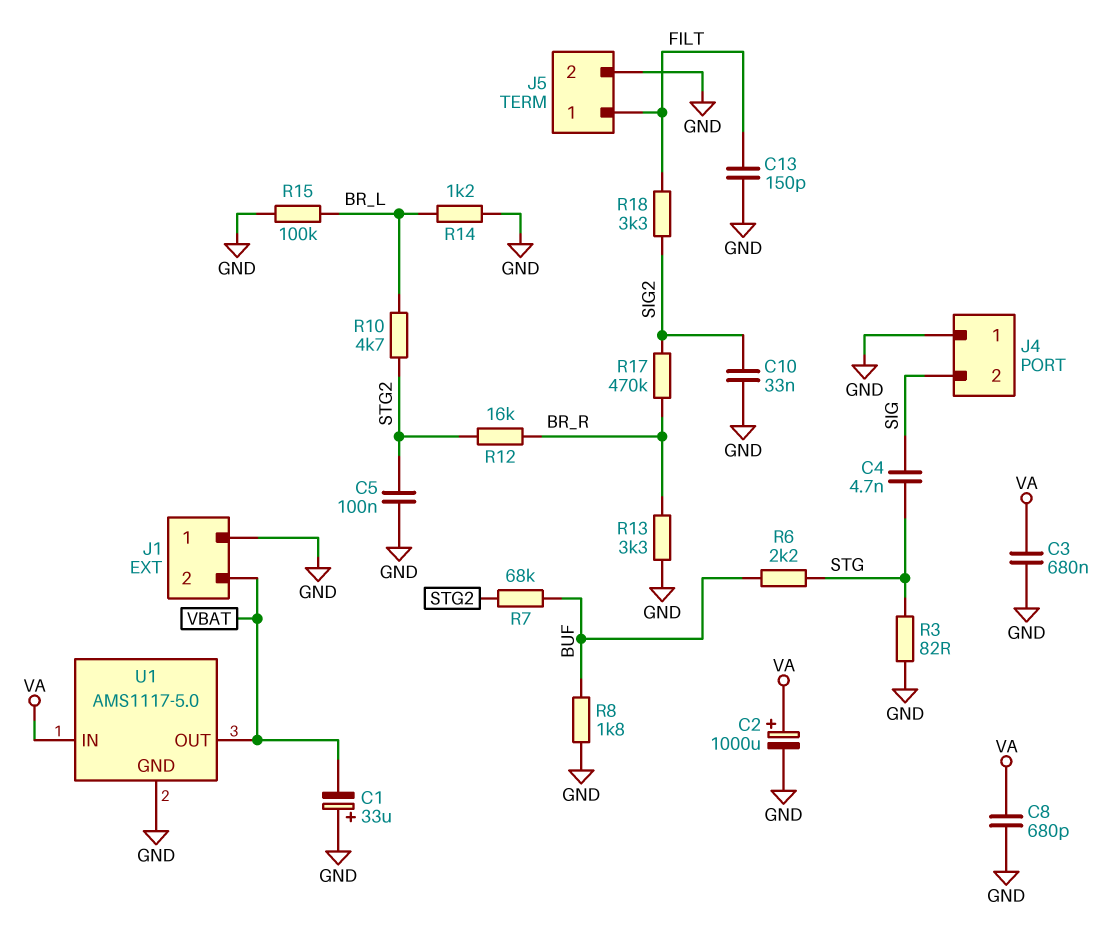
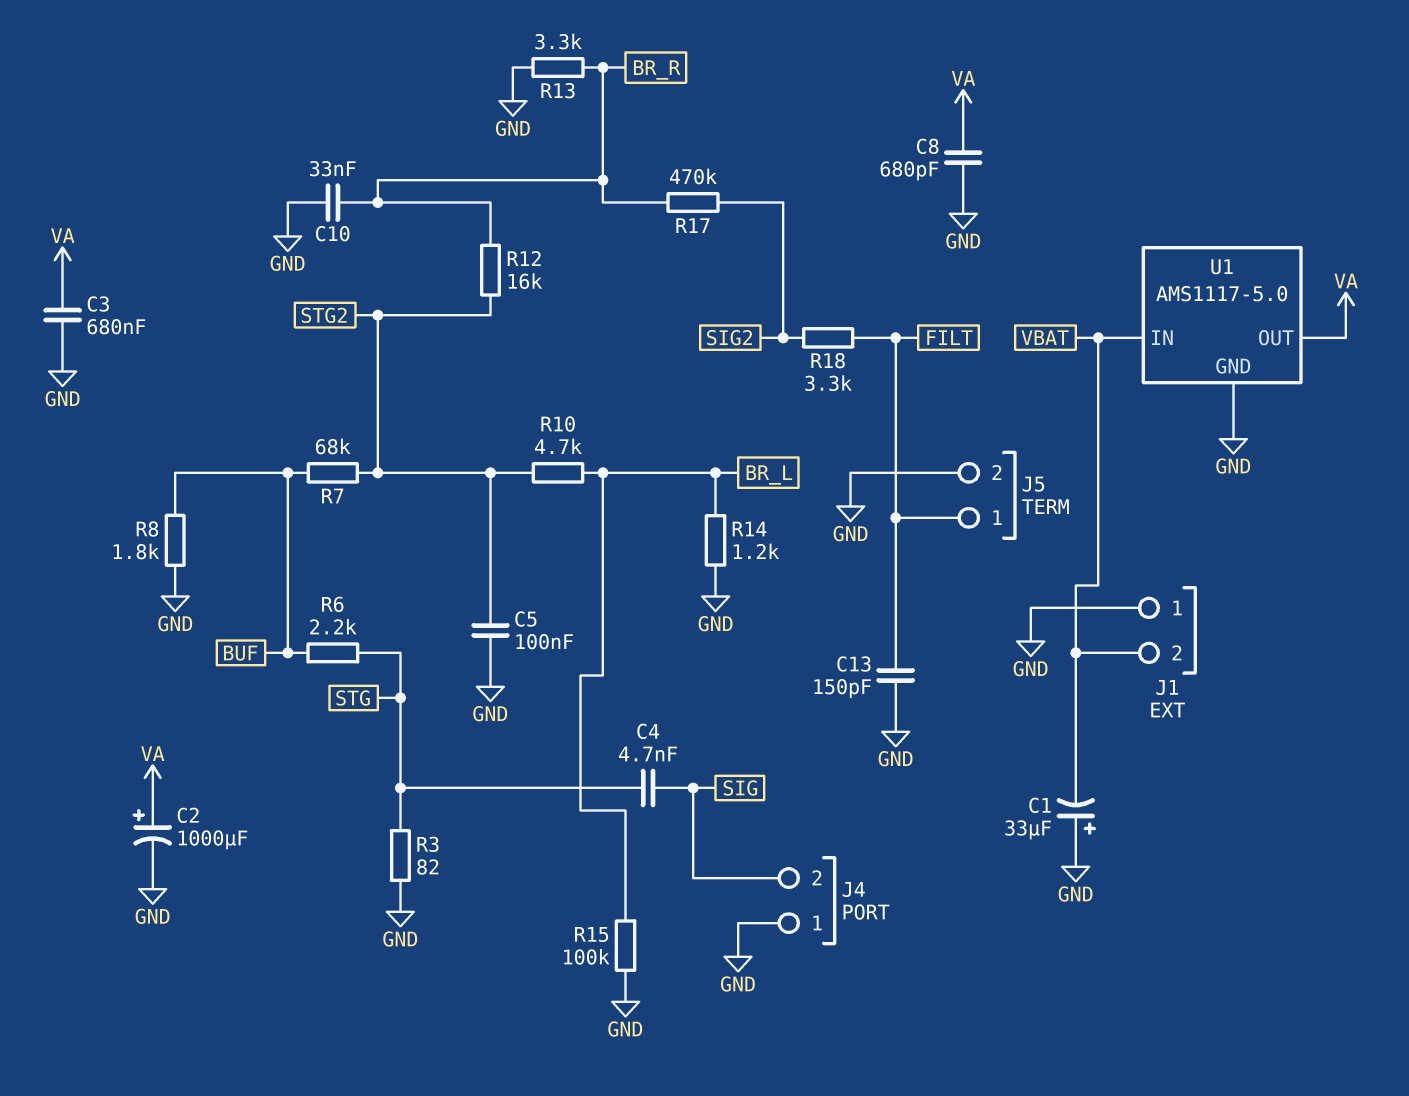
C10: 33nF (GND, SIG2) -> 33nF (BR_R, GND)
U1 pin IN: VA -> VBAT
U1 pin OUT: VBAT -> VA

